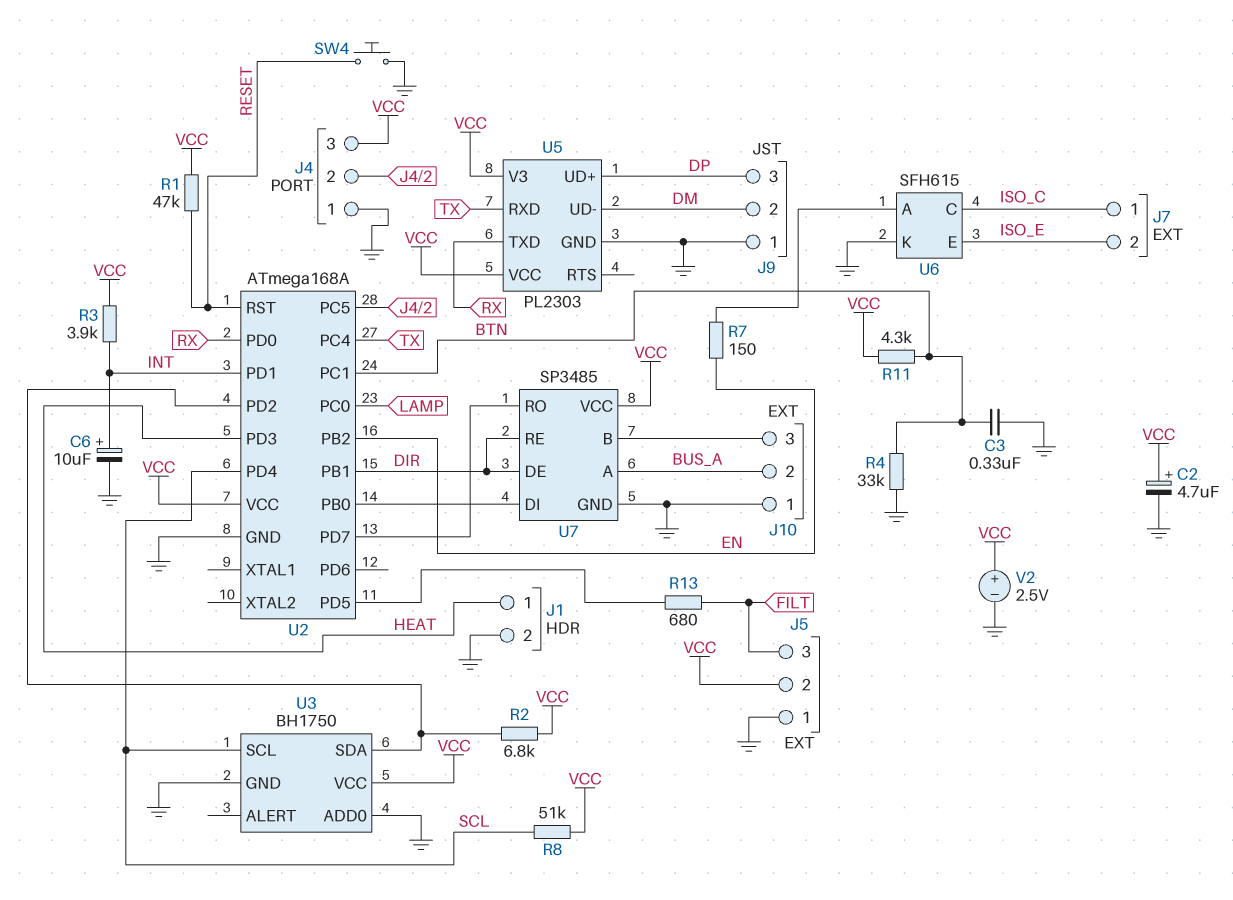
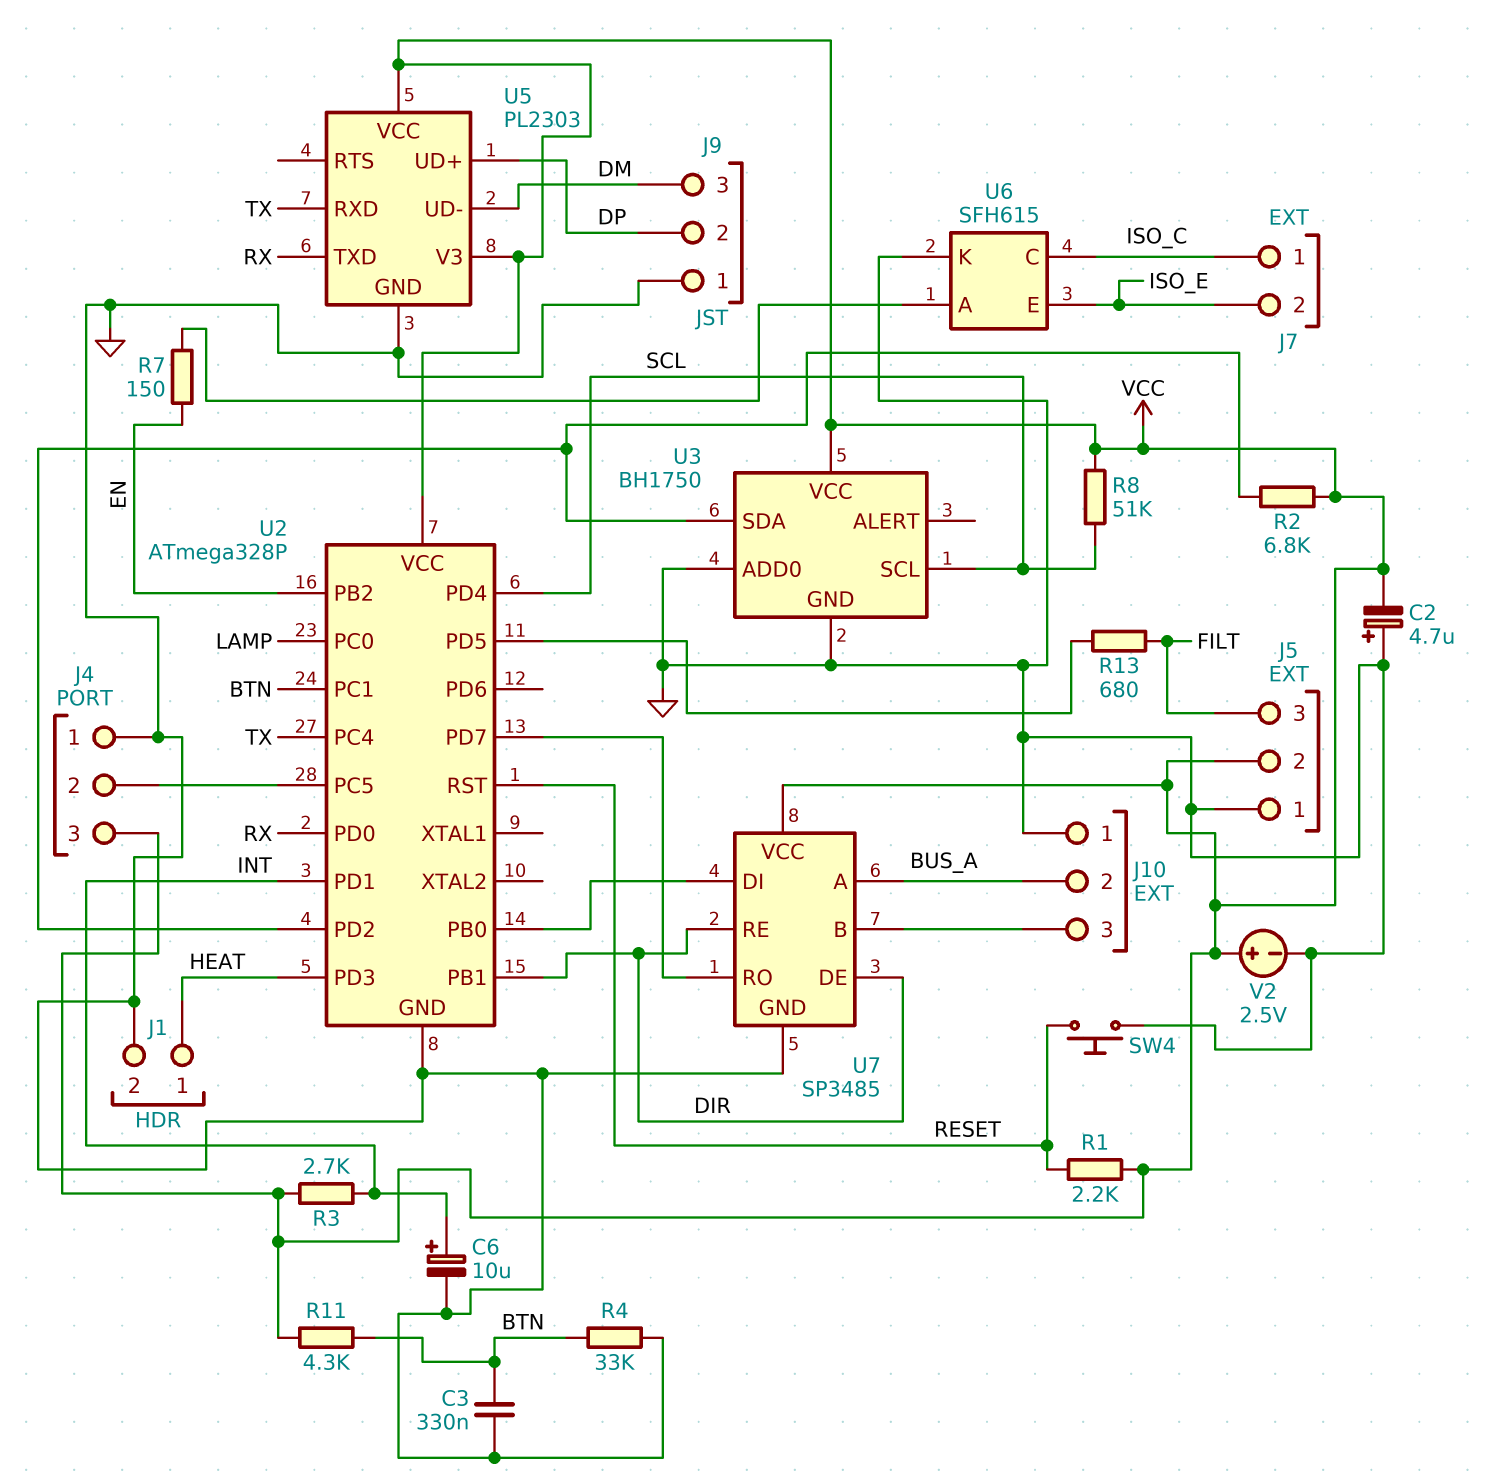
C2: 4.7uF (plus VCC, minus GND) -> 4.7uF (plus GND, minus VCC)
J9 pin 2: DM -> DP
J9 pin 3: DP -> DM
R1: 47k (RESET, VCC) -> 2.2k (RESET, VCC)
R3: 3.9k (INT, VCC) -> 2.7k (INT, VCC)
U2: ATmega168A -> ATmega328P

